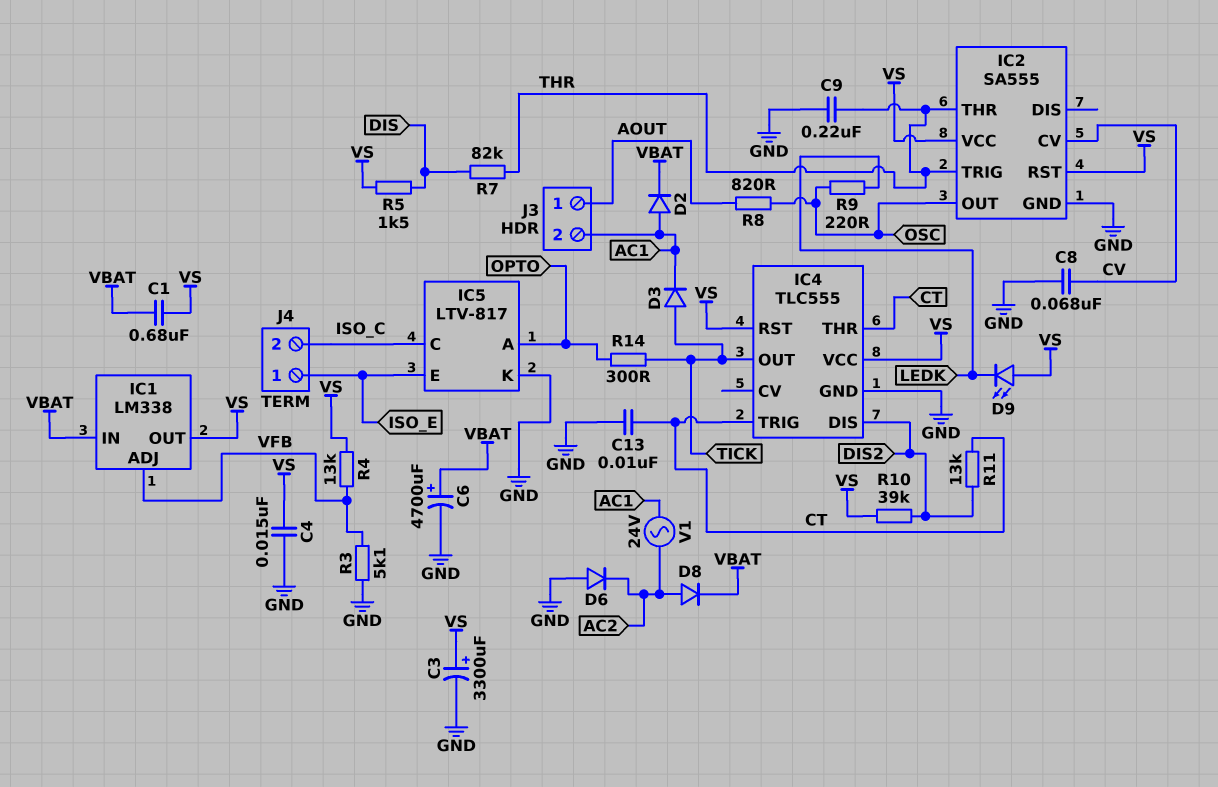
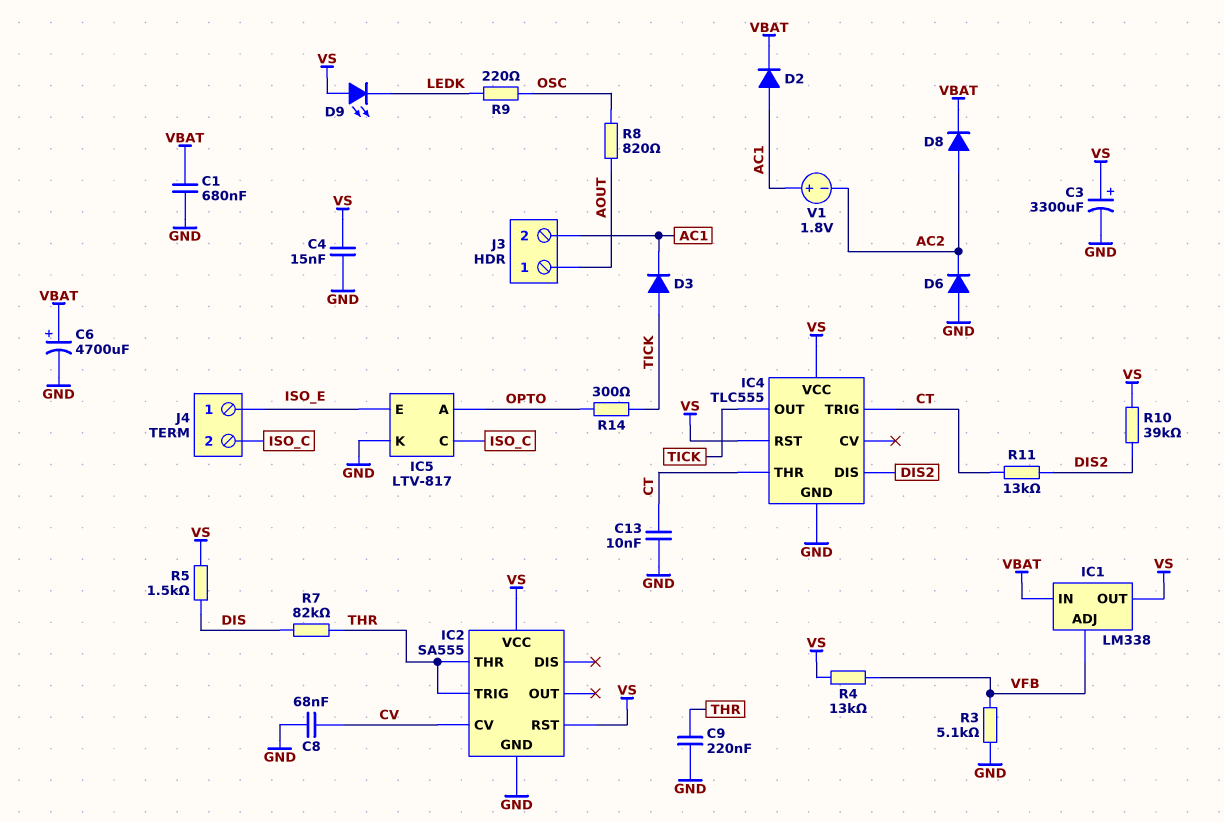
C1: 680nF (VBAT, VS) -> 680nF (GND, VBAT)
IC2 pin OUT: OSC -> none
V1: AC 24V (AC1, AC2) -> 1.8V (plus AC1, minus AC2)

